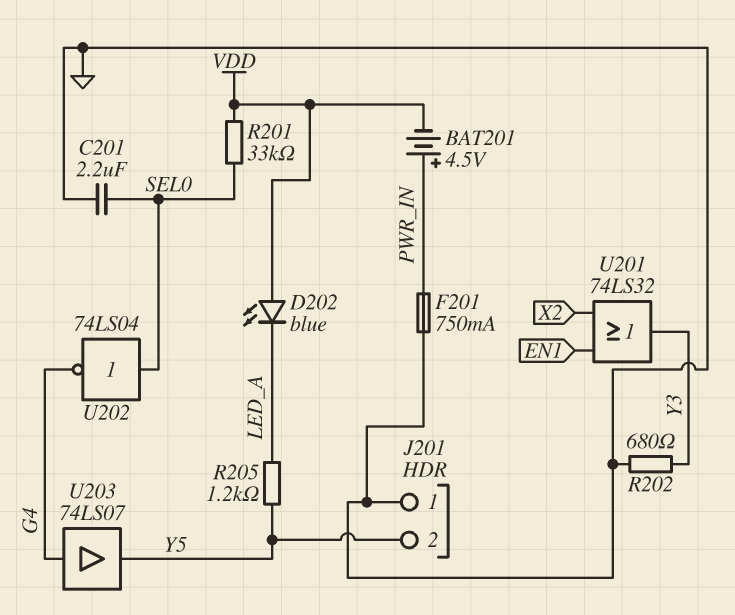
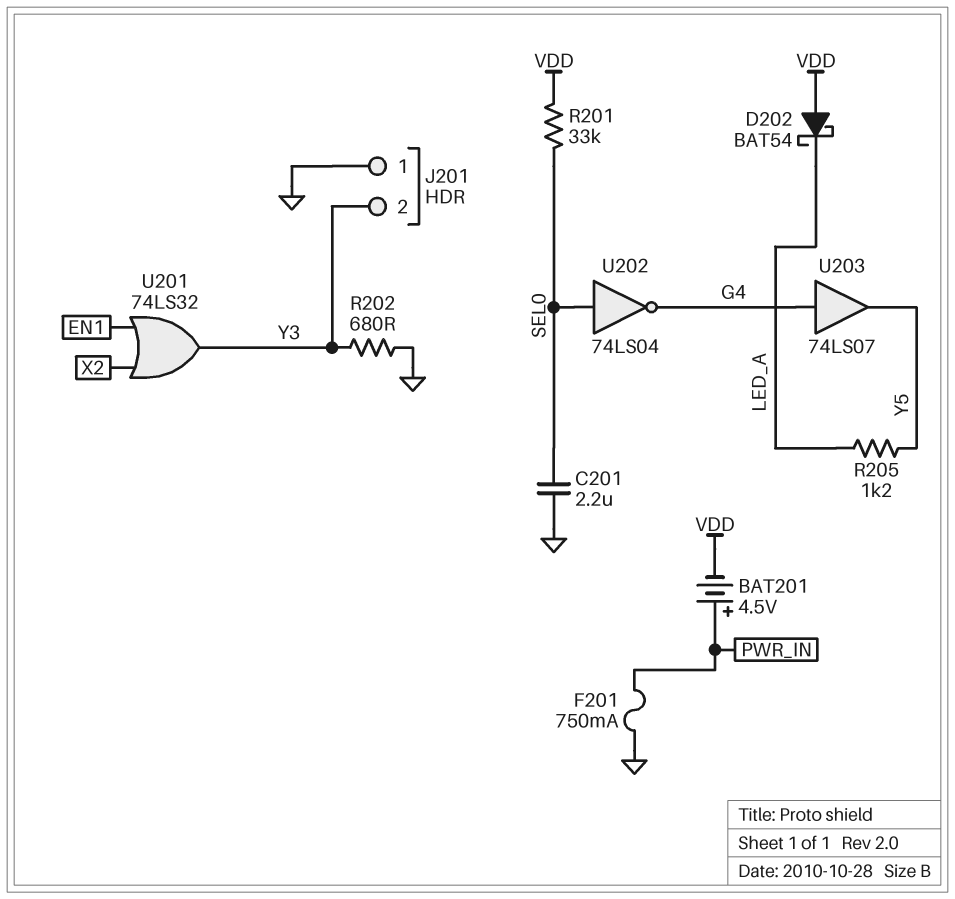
D202: LED blue (A VDD, K LED_A) -> schottky BAT54 (A VDD, K LED_A)
J201 pin 2: Y5 -> Y3

